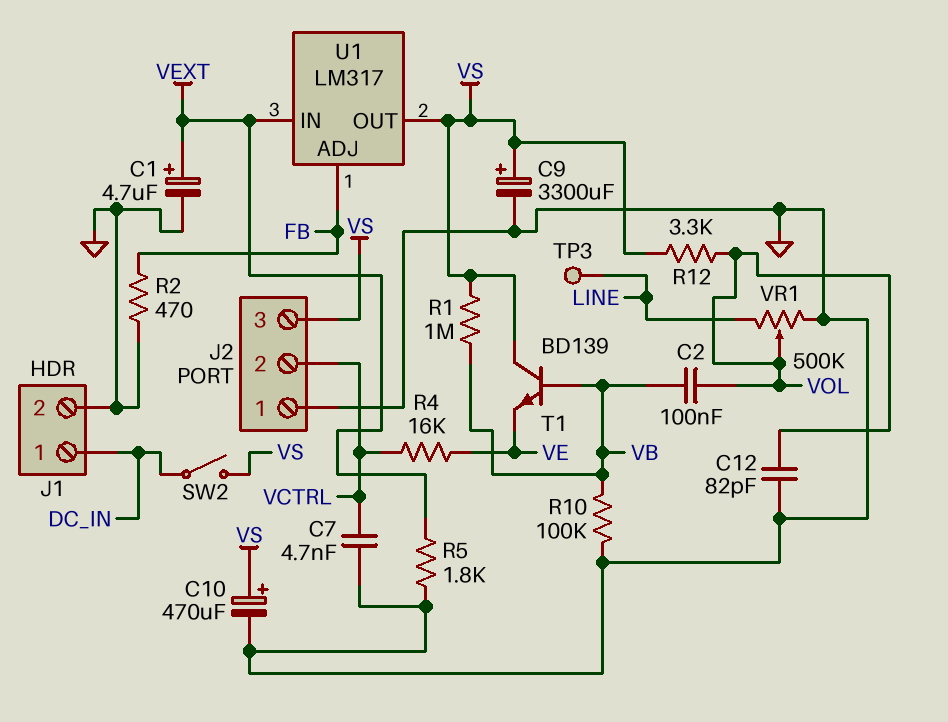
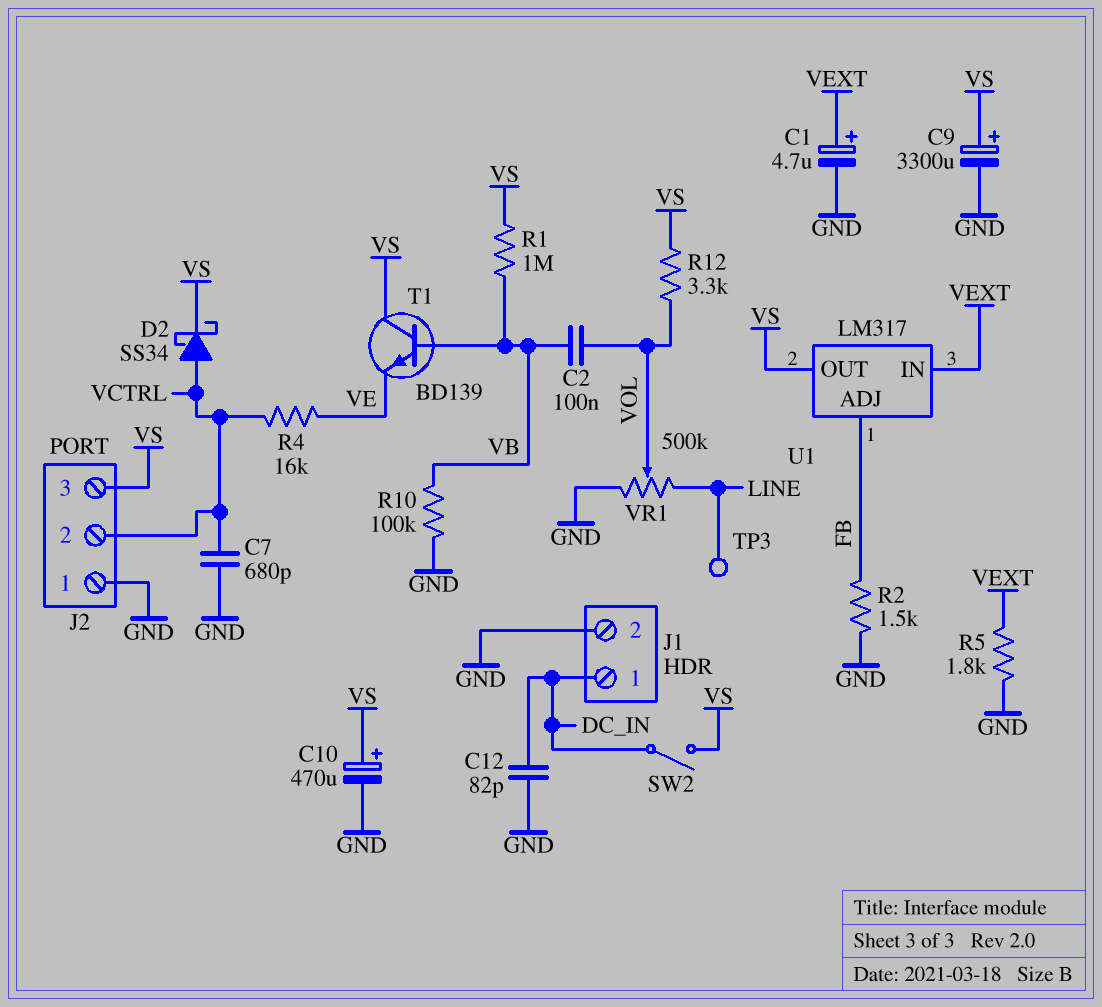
C7: 4.7nF (GND, VCTRL) -> 680pF (GND, VCTRL)
C12: 82pF (GND, VOL) -> 82pF (DC_IN, GND)
D2: none -> schottky SS34 (A VCTRL, K VS)
R2: 470 (FB, GND) -> 1.5k (FB, GND)

